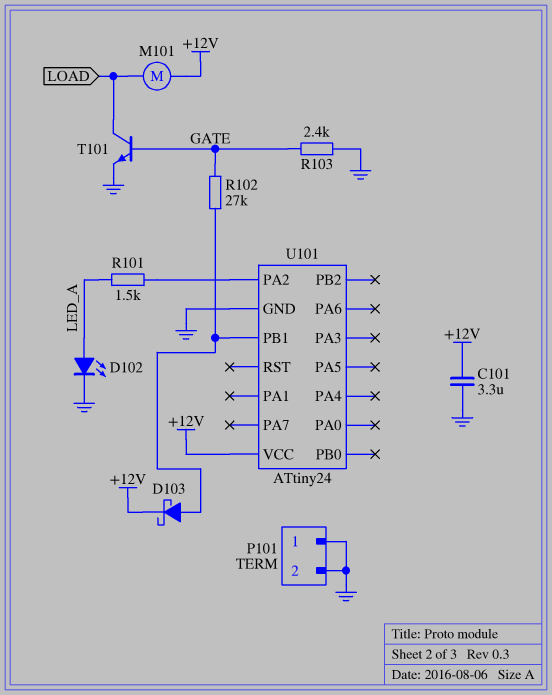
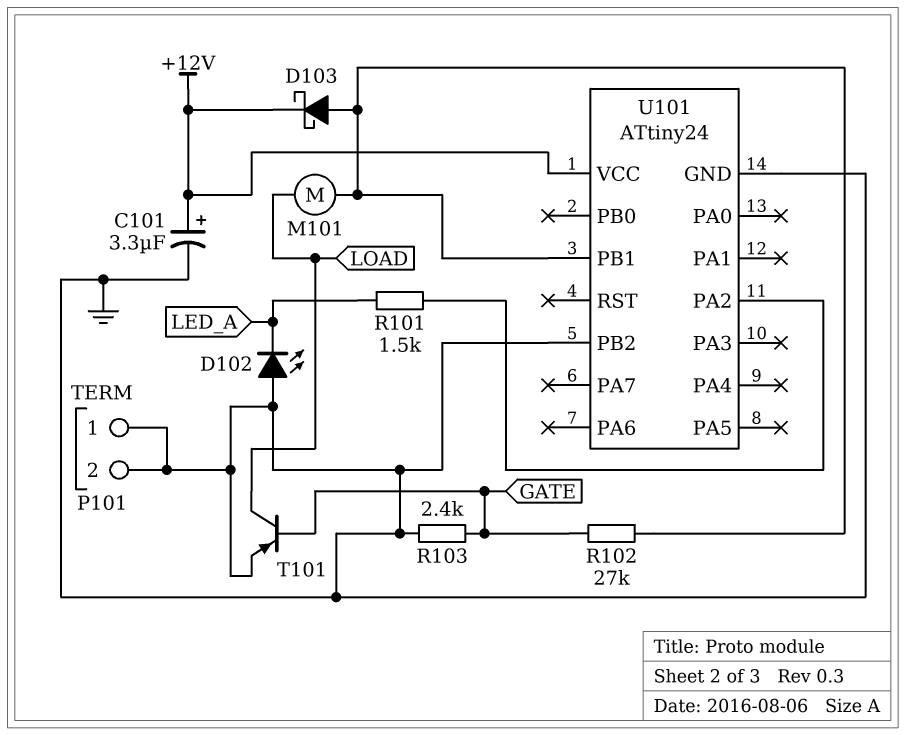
C101: 3.3uF (+12V, GND) -> 3.3uF (plus +12V, minus GND)
D102: LED (A LED_A, K GND) -> LED (A GND, K LED_A)
M101: motor (+12V, LOAD) -> motor (LOAD, U101/PB1)
T101: NPN (B GATE, C LOAD, E GND) -> PNP (B GATE, C LOAD, E GND)
U101 pin PB2: none -> GND

